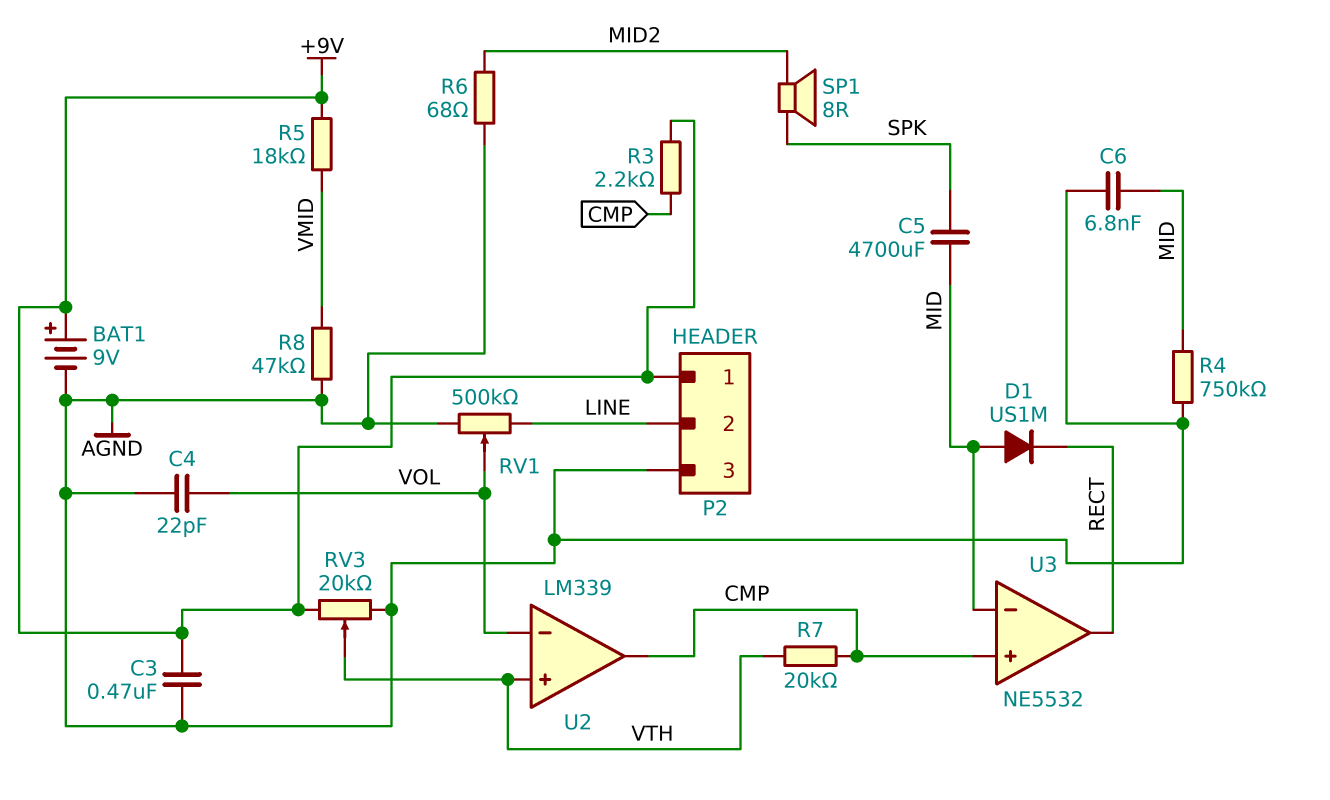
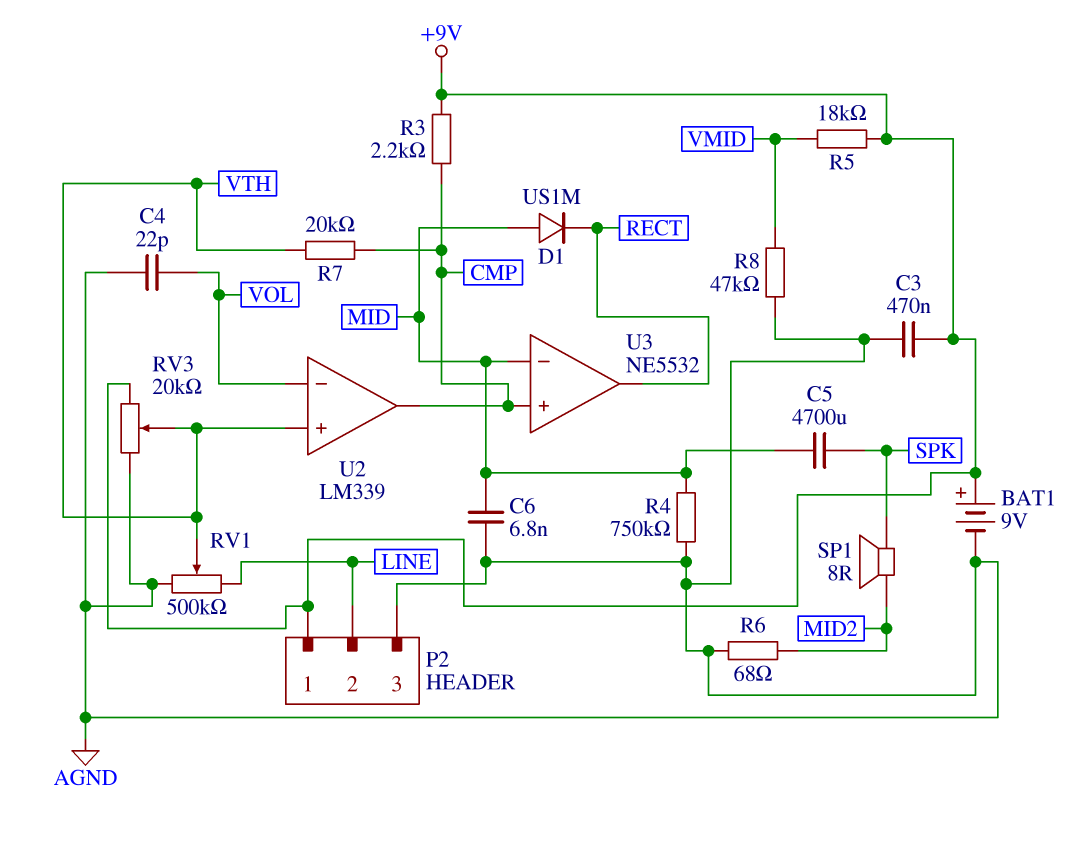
RV1: 500k (AGND, LINE, wiper VOL) -> 500k (AGND, LINE, wiper VTH)

